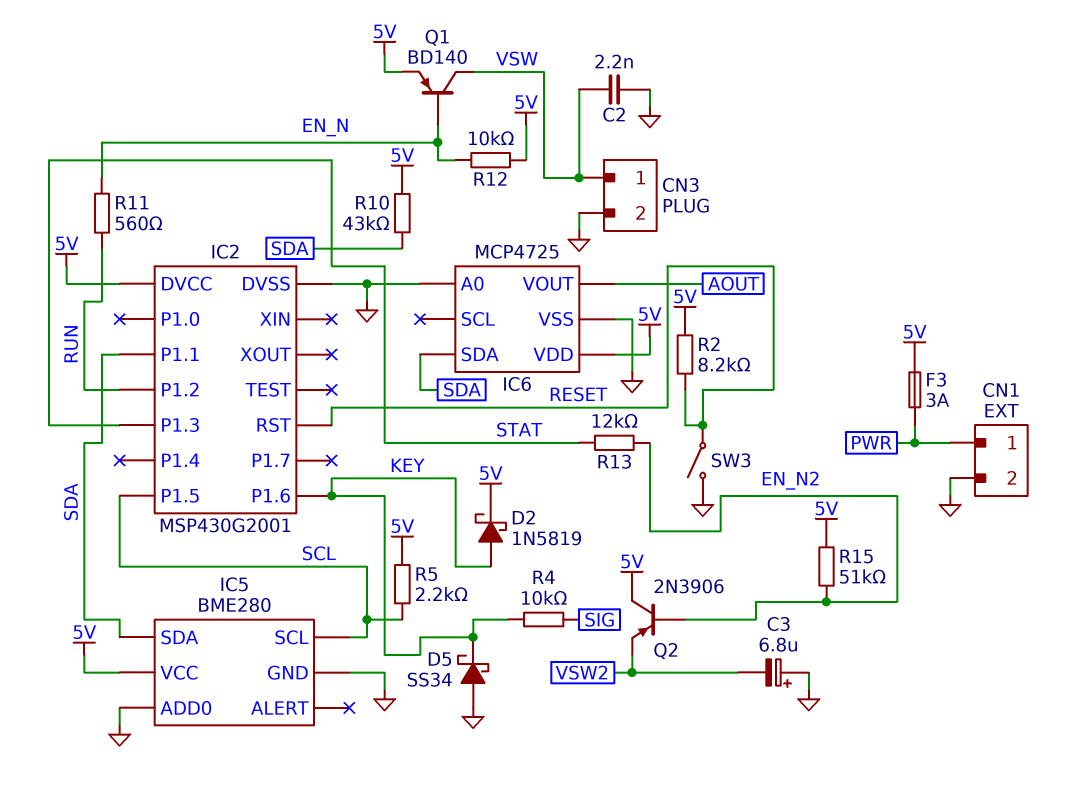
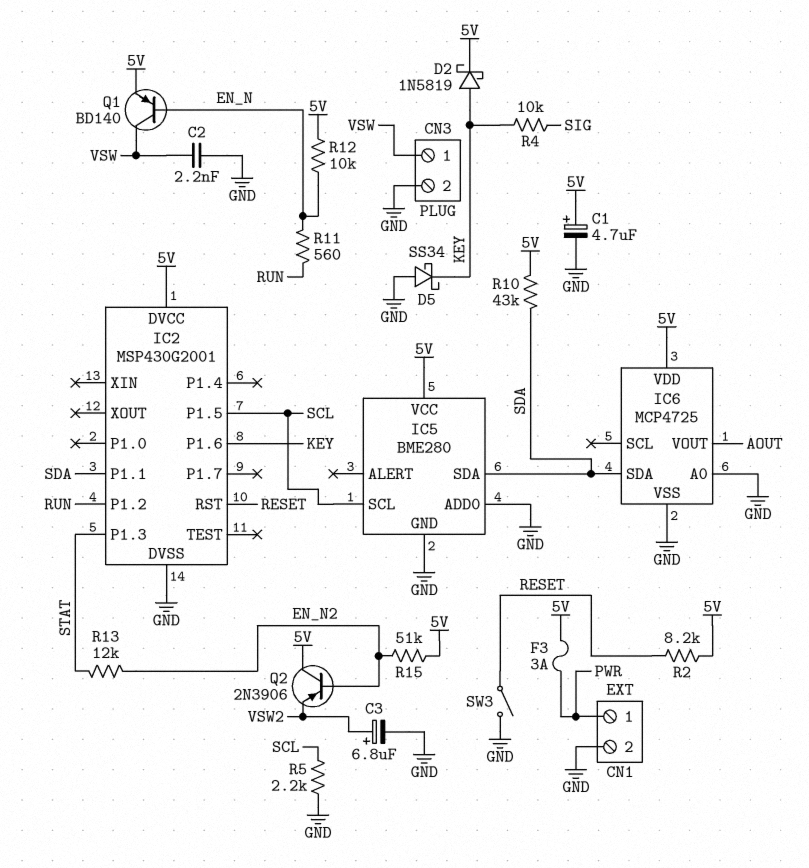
C1: none -> 4.7uF (plus 5V, minus GND)
C3: 6.8uF (plus GND, minus VSW2) -> 6.8uF (plus VSW2, minus GND)
R5: 2.2k (5V, SCL) -> 2.2k (GND, SCL)

